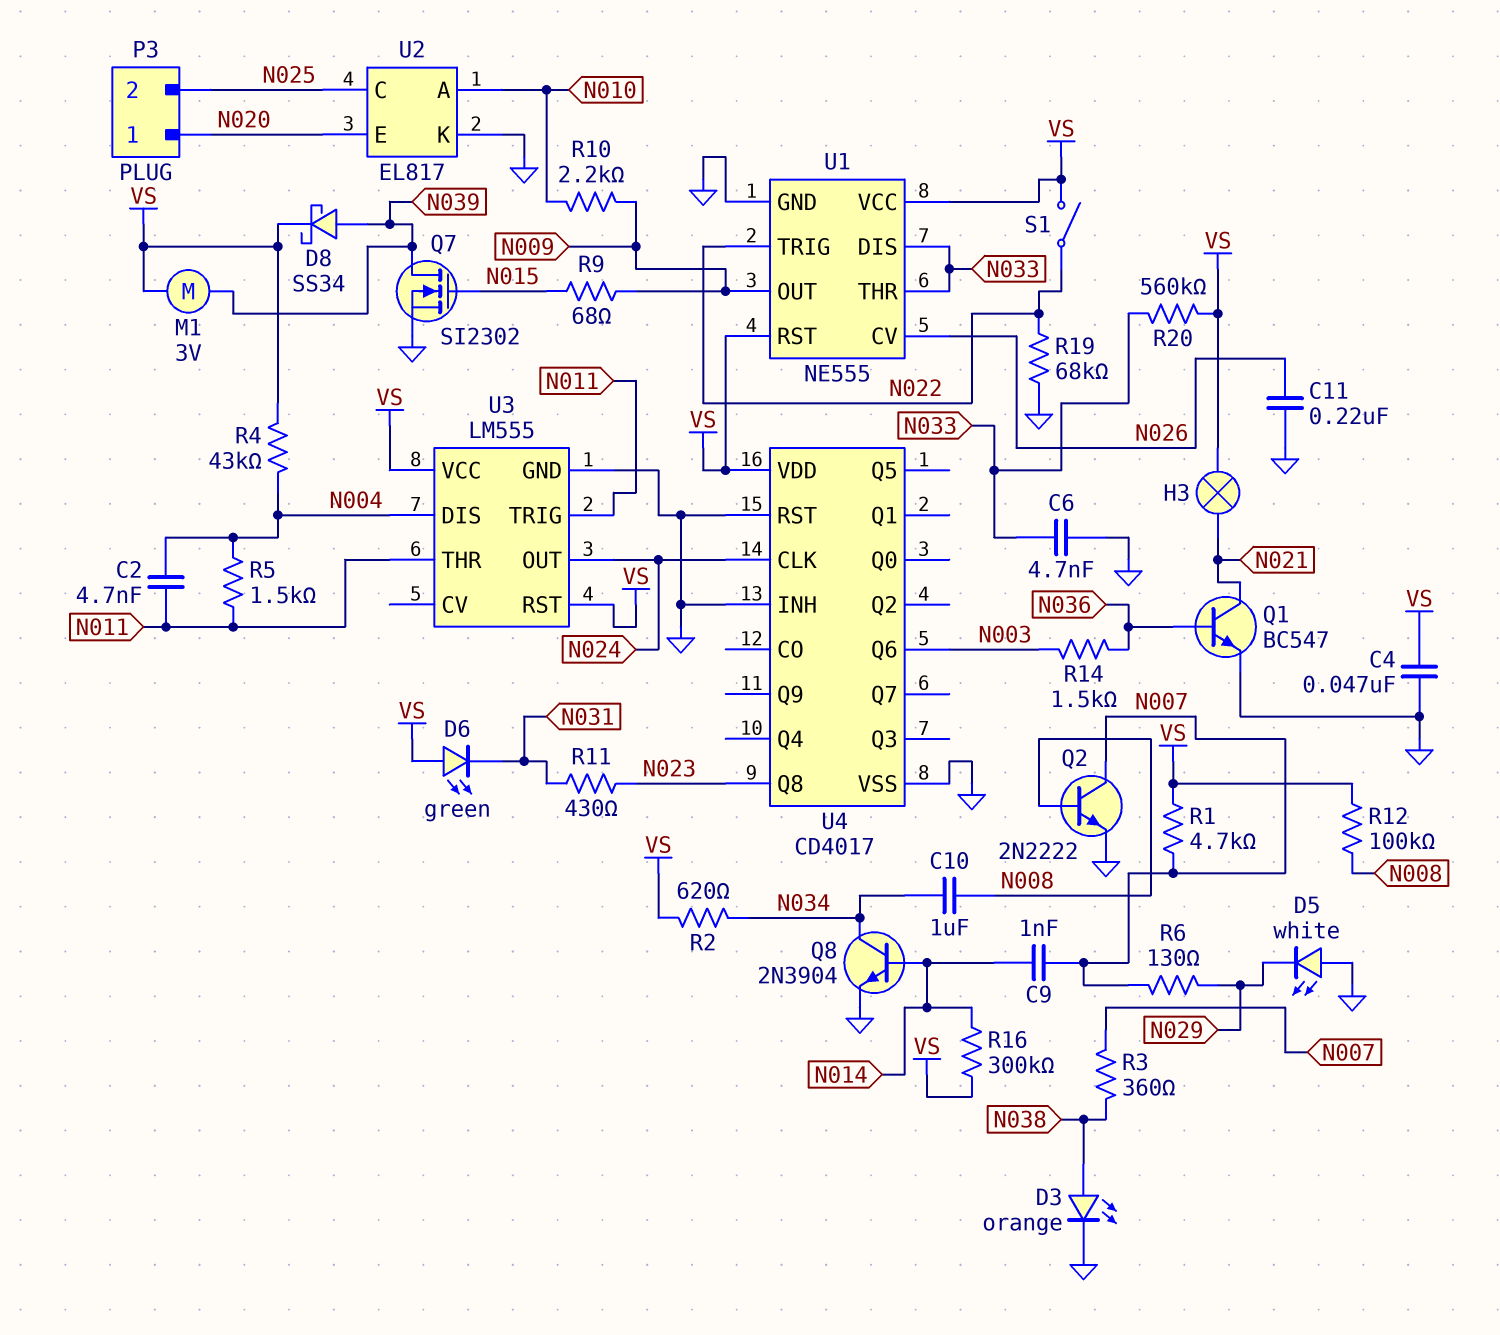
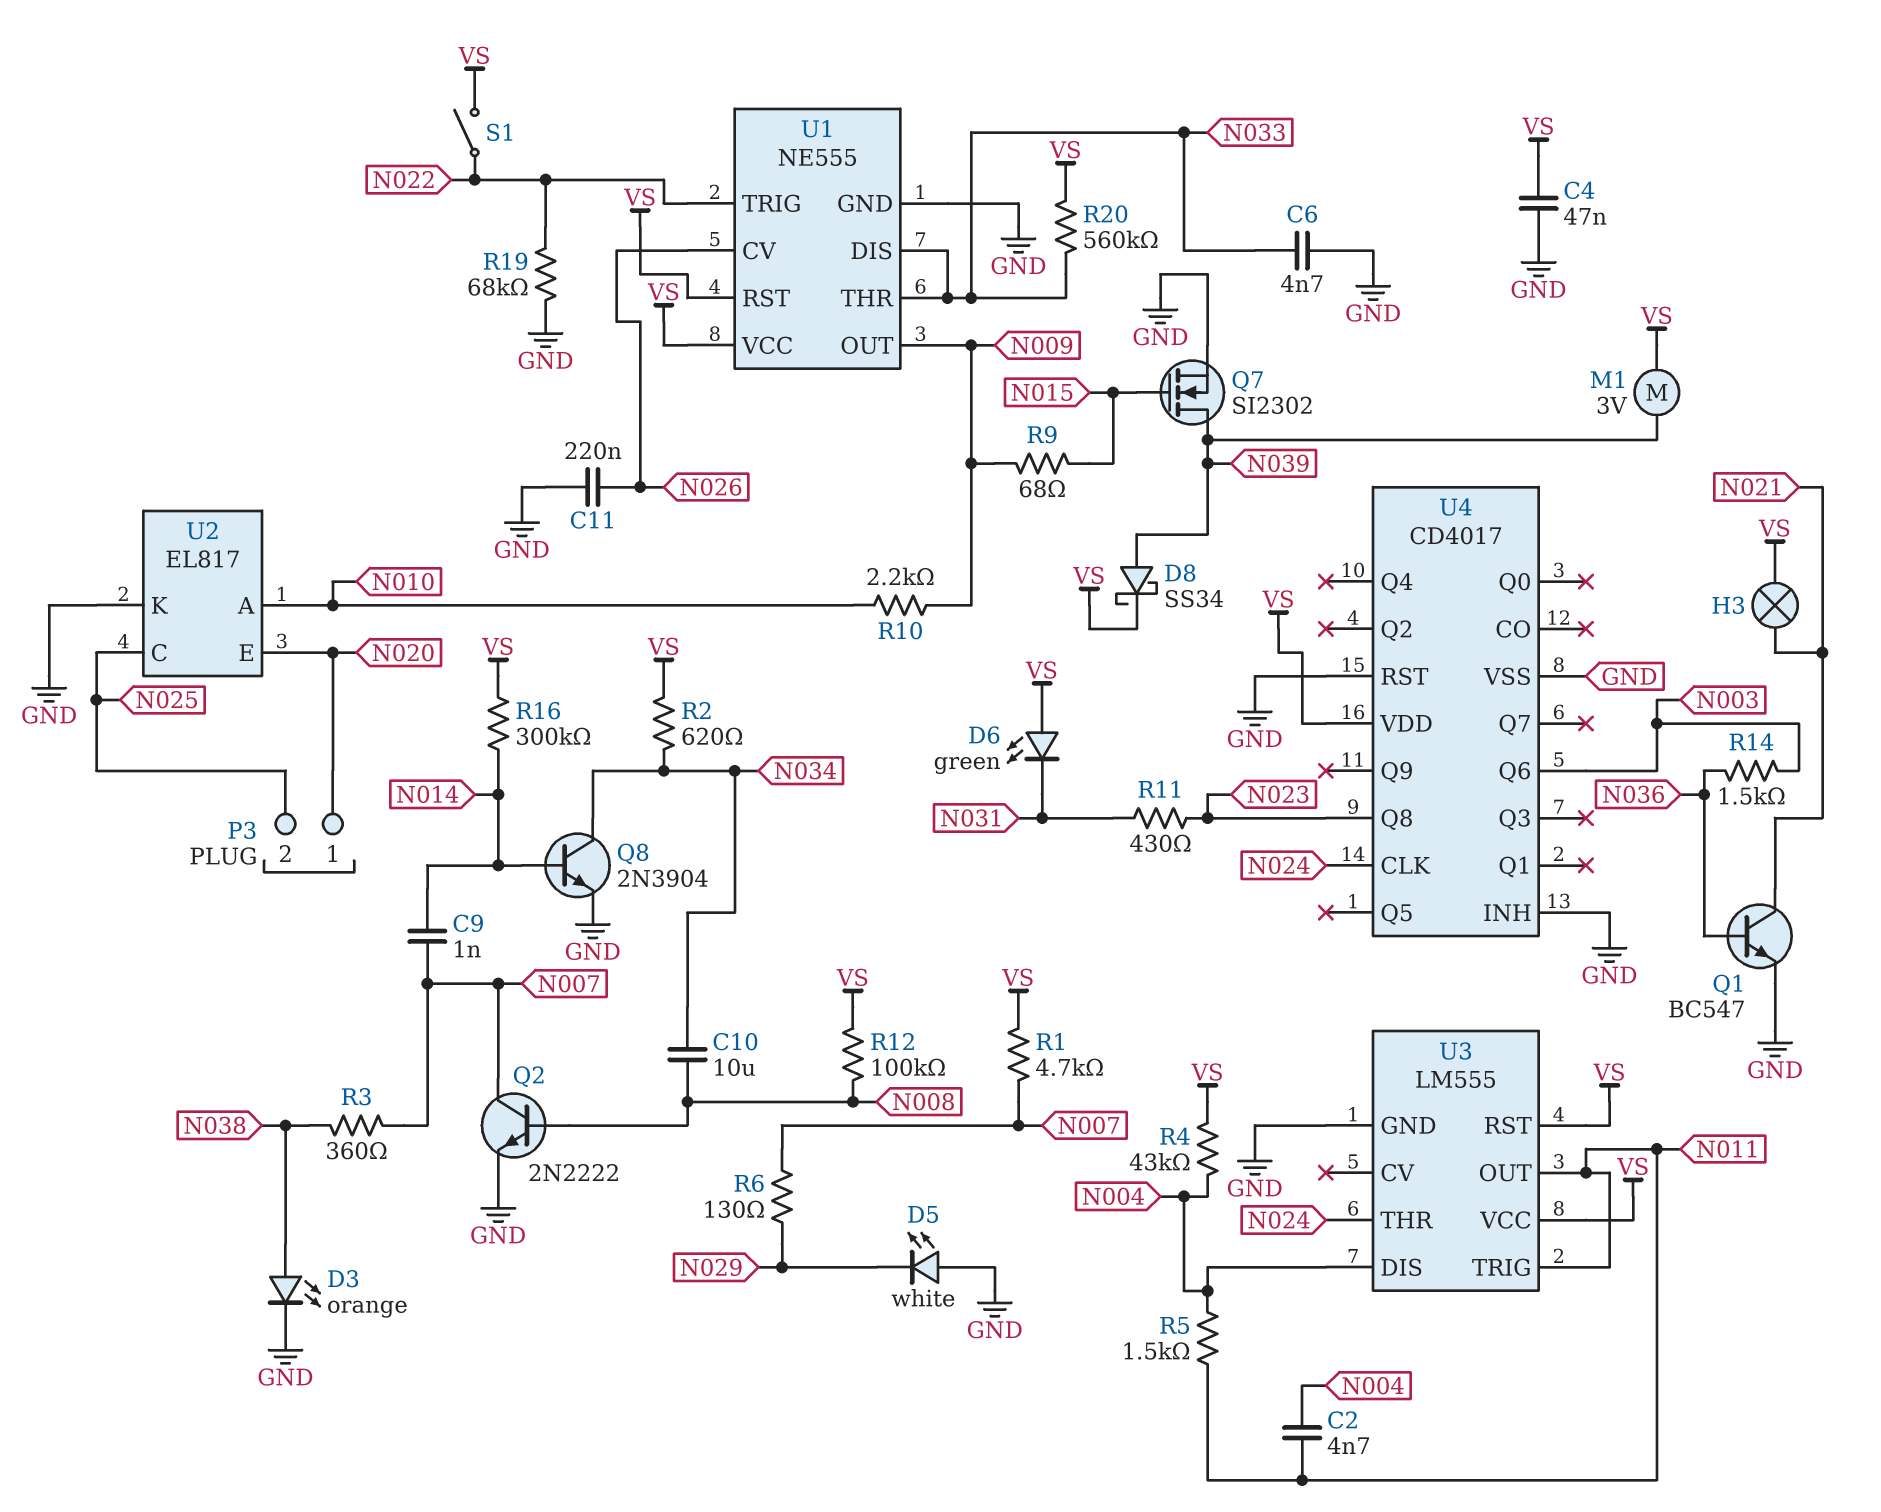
C10: 1uF (N008, N034) -> 10uF (N008, N034)
U3 pin OUT: N024 -> N011
U3 pin THR: N011 -> N024

